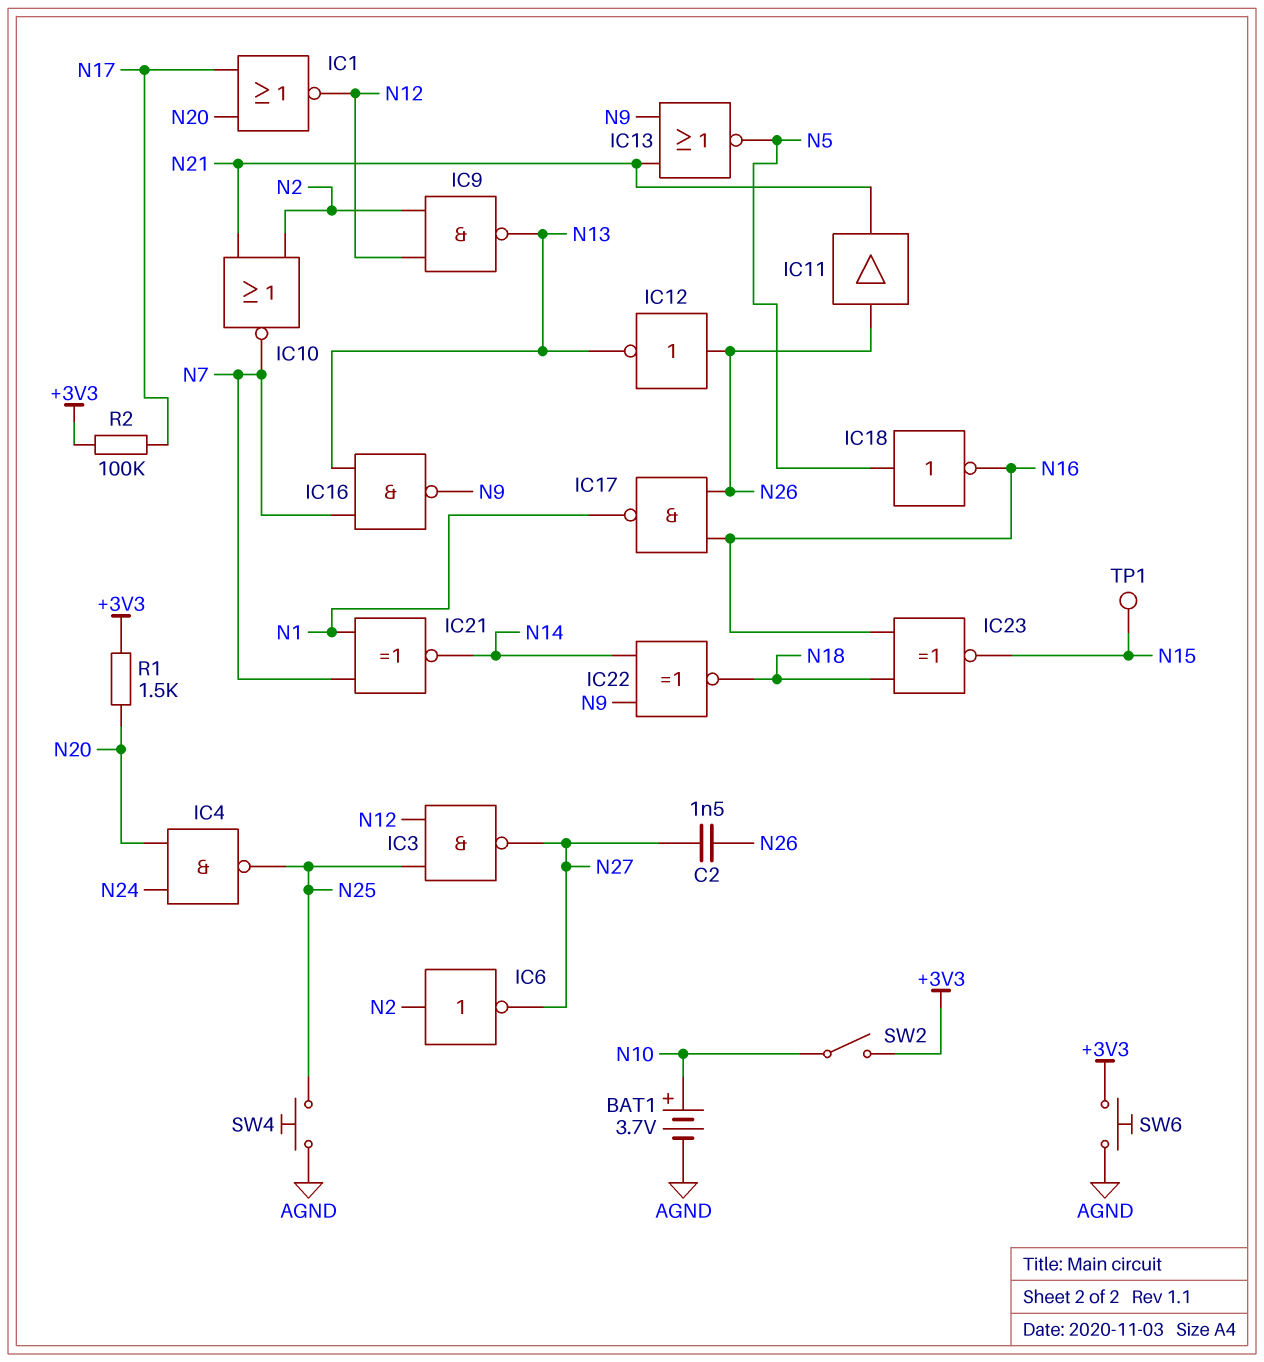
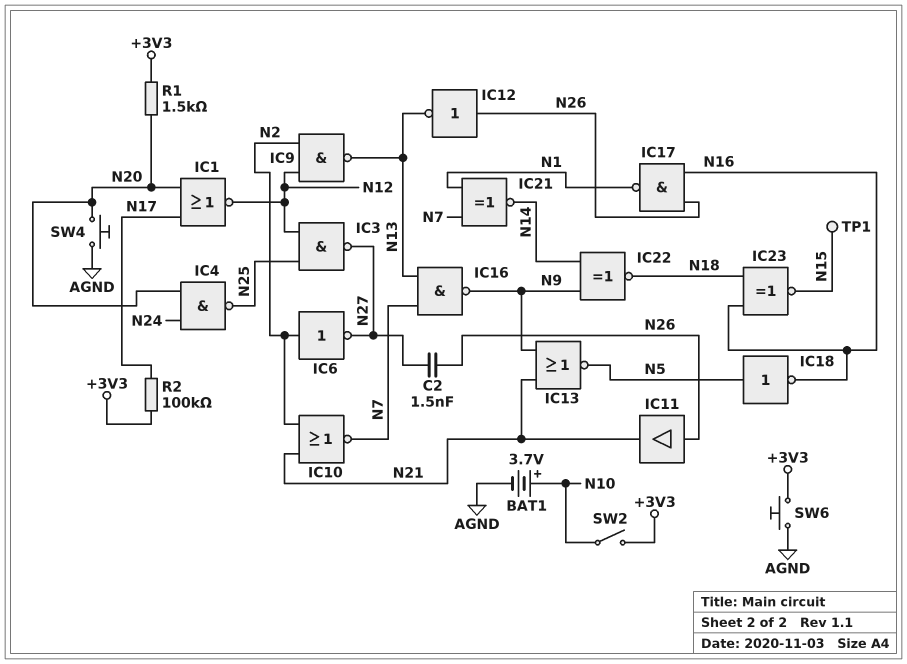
SW4: button (AGND, N25) -> button (AGND, N20)

